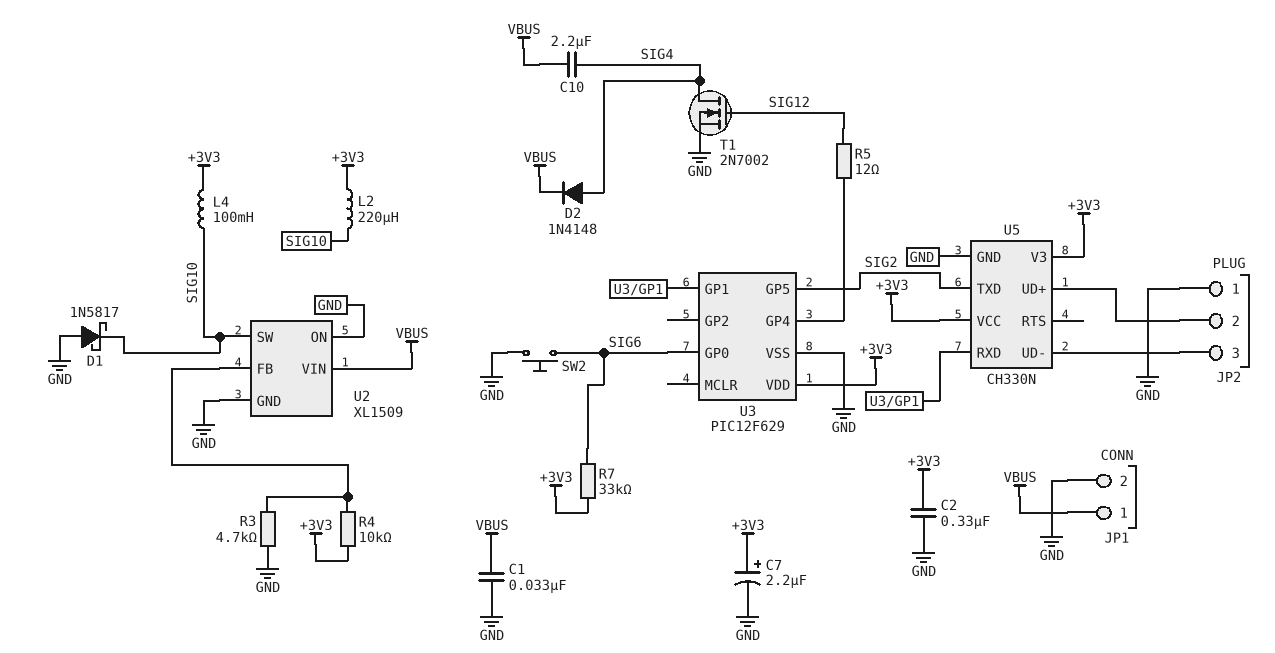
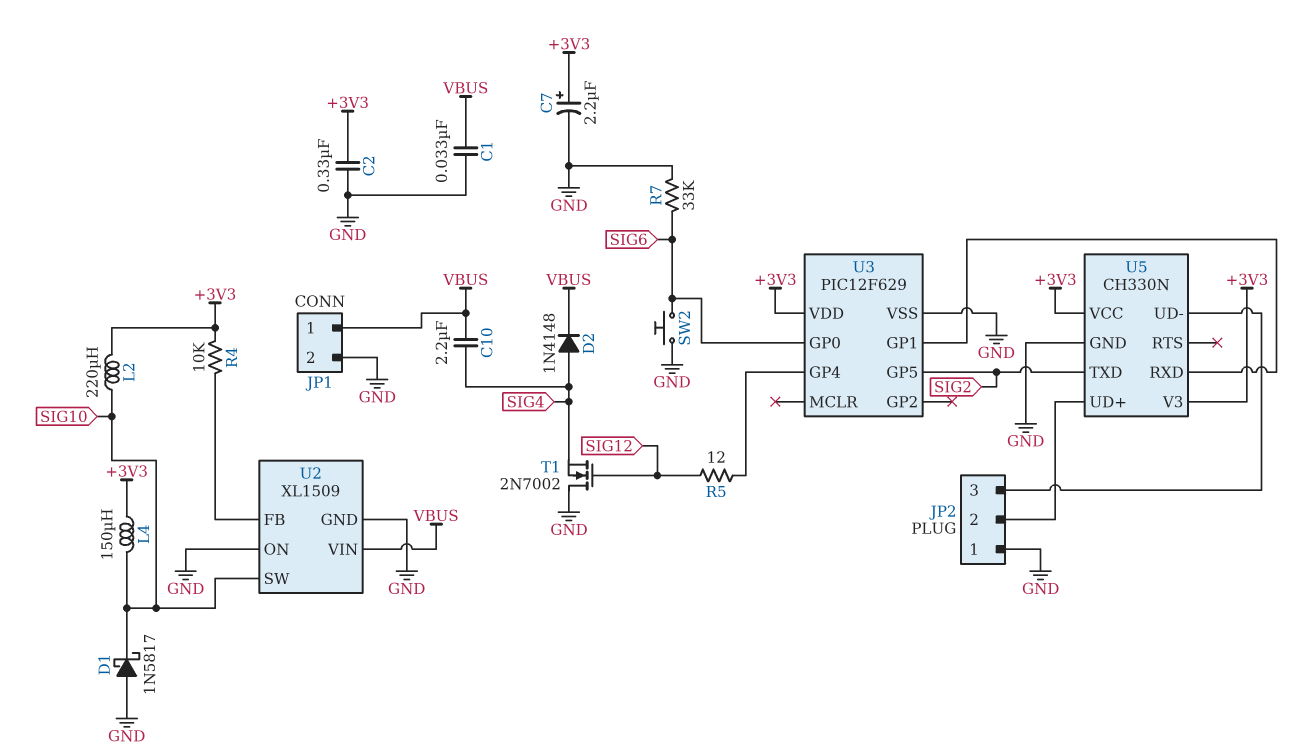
L4: 100mH (+3V3, SIG10) -> 150uH (+3V3, SIG10)
R3: 4.7k (GND, U2/FB) -> none
R7: 33k (+3V3, SIG6) -> 33k (GND, SIG6)
T1: NMOS 2N7002 (G SIG12, D SIG4, S GND) -> NMOS 2N7002 (G SIG12, D GND, S SIG4)

